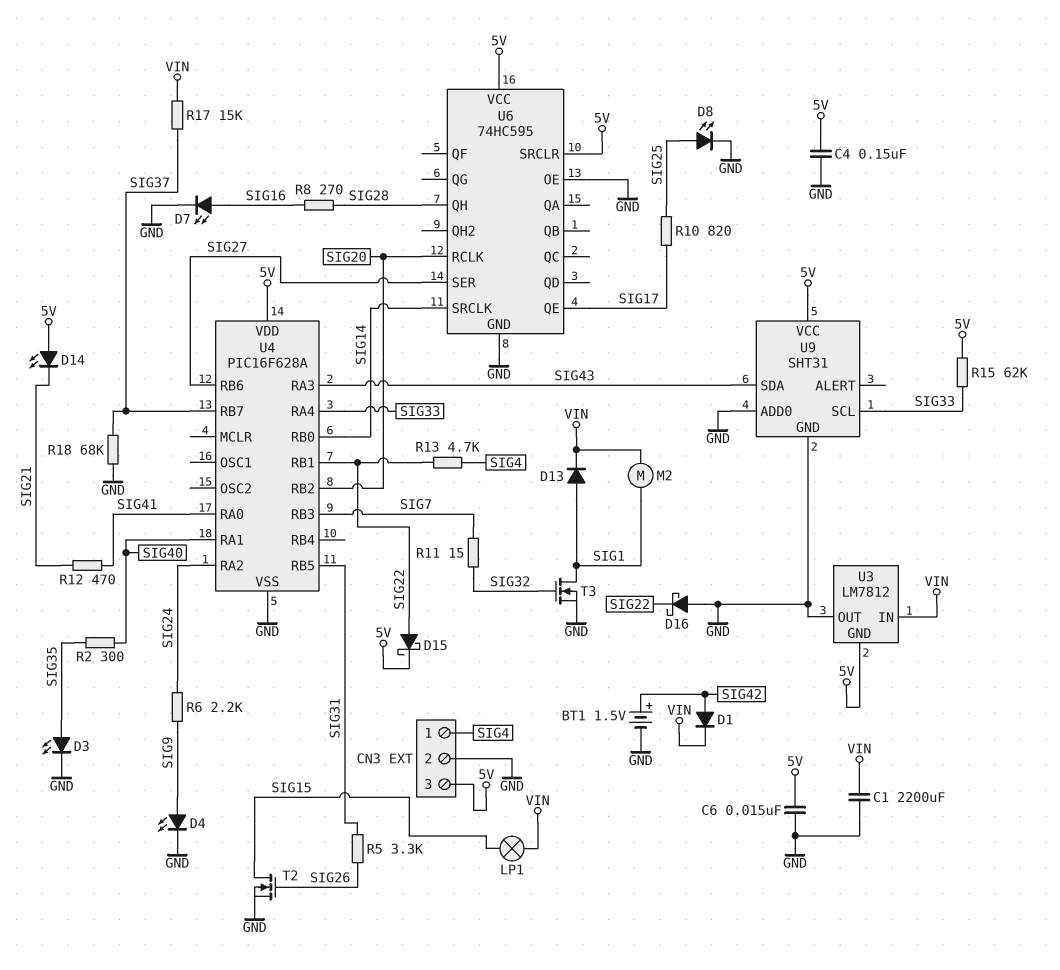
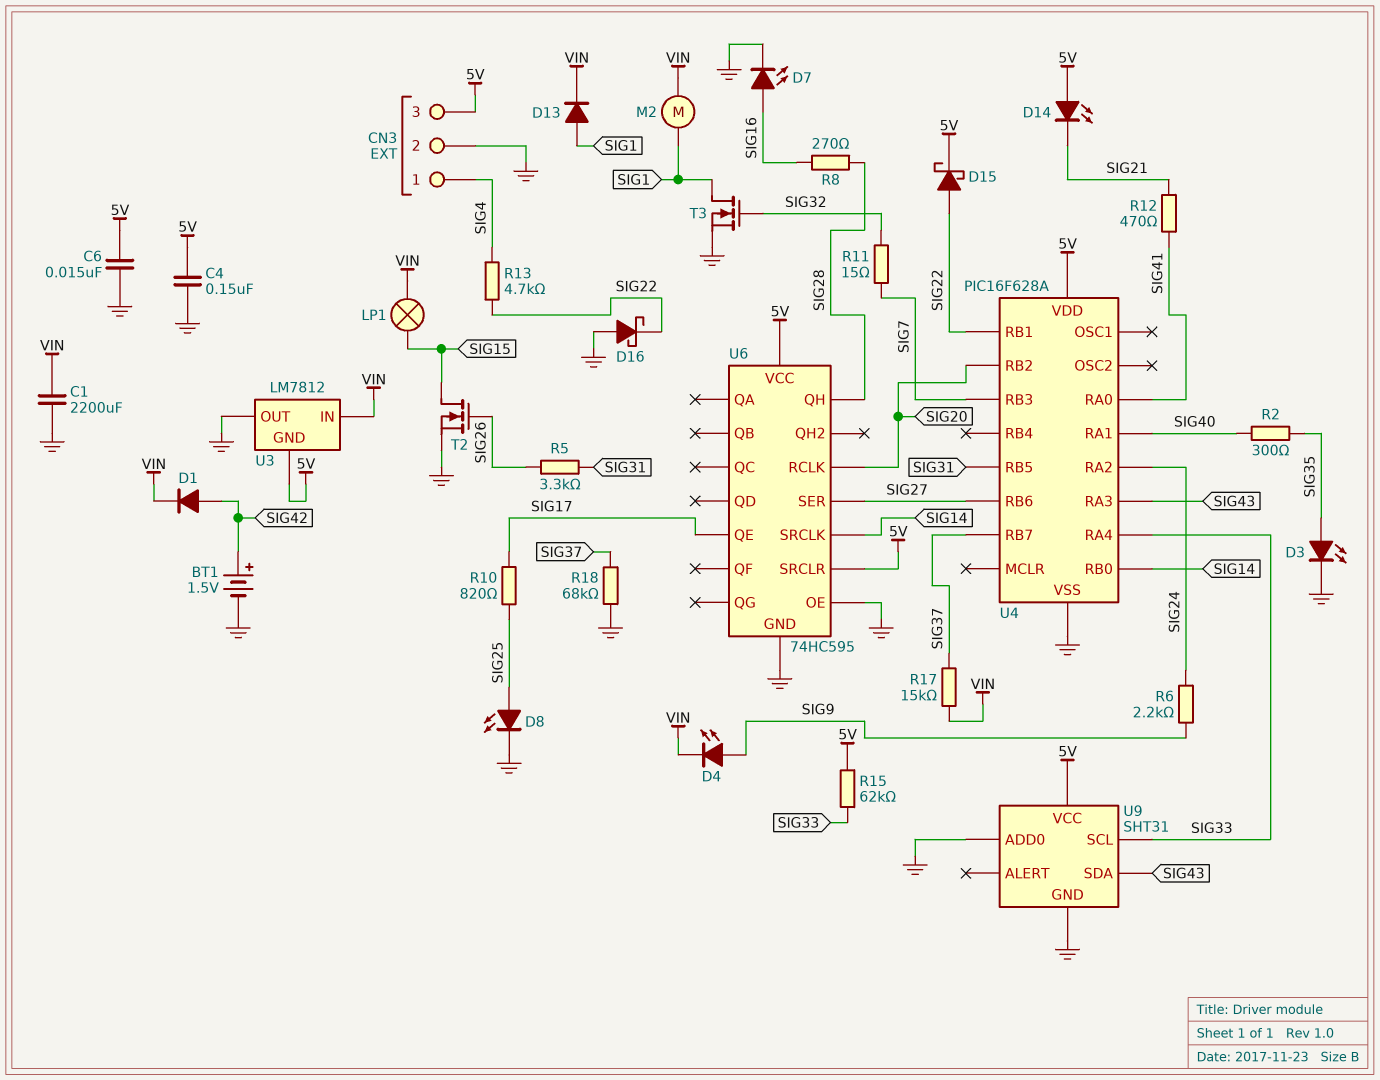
D4: LED (A SIG9, K GND) -> LED (A SIG9, K VIN)

